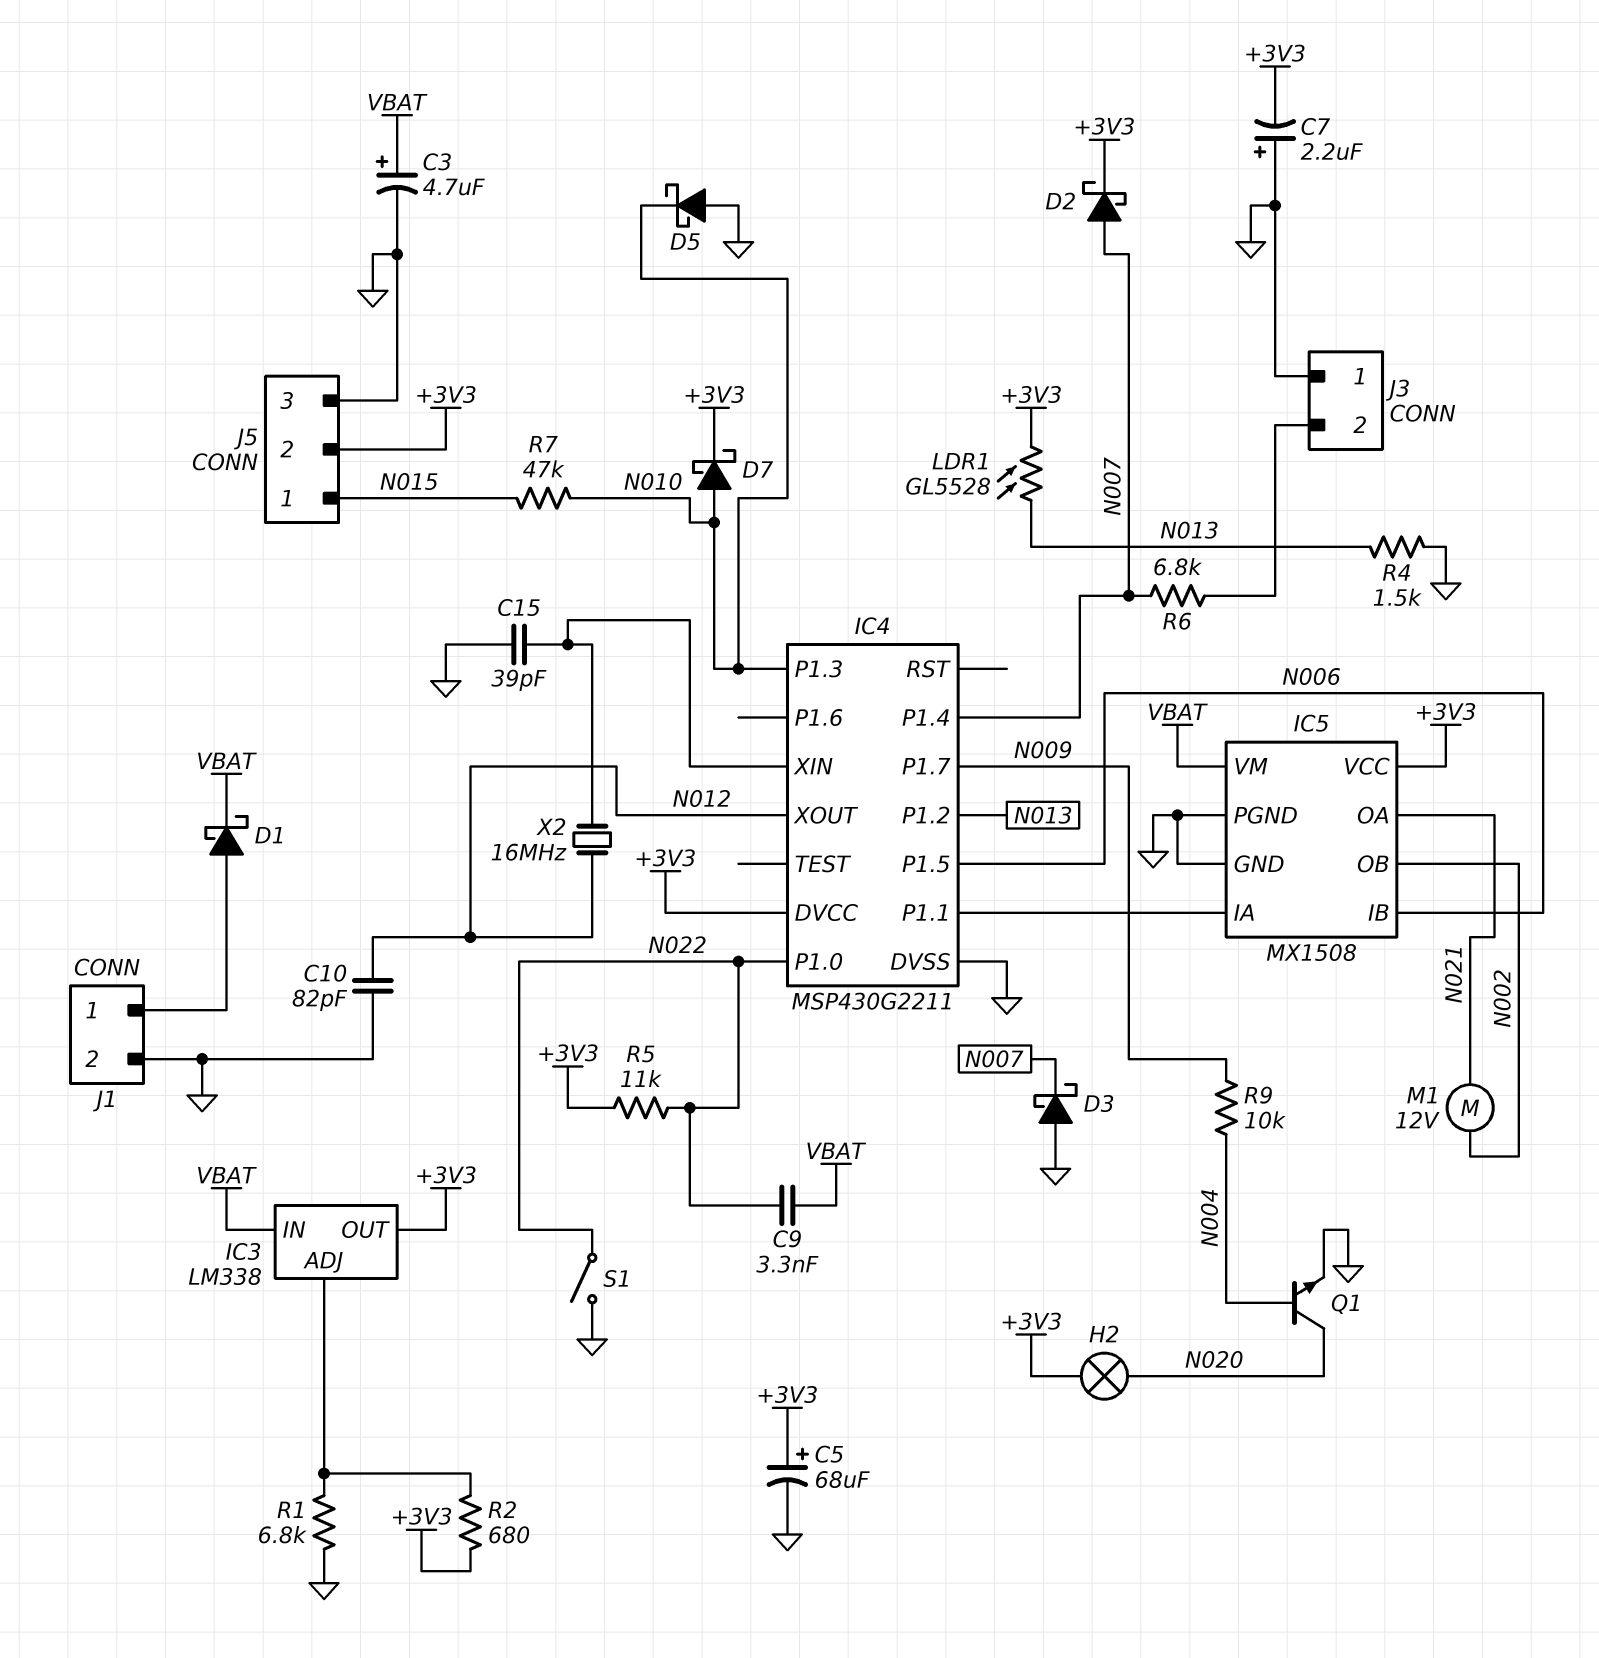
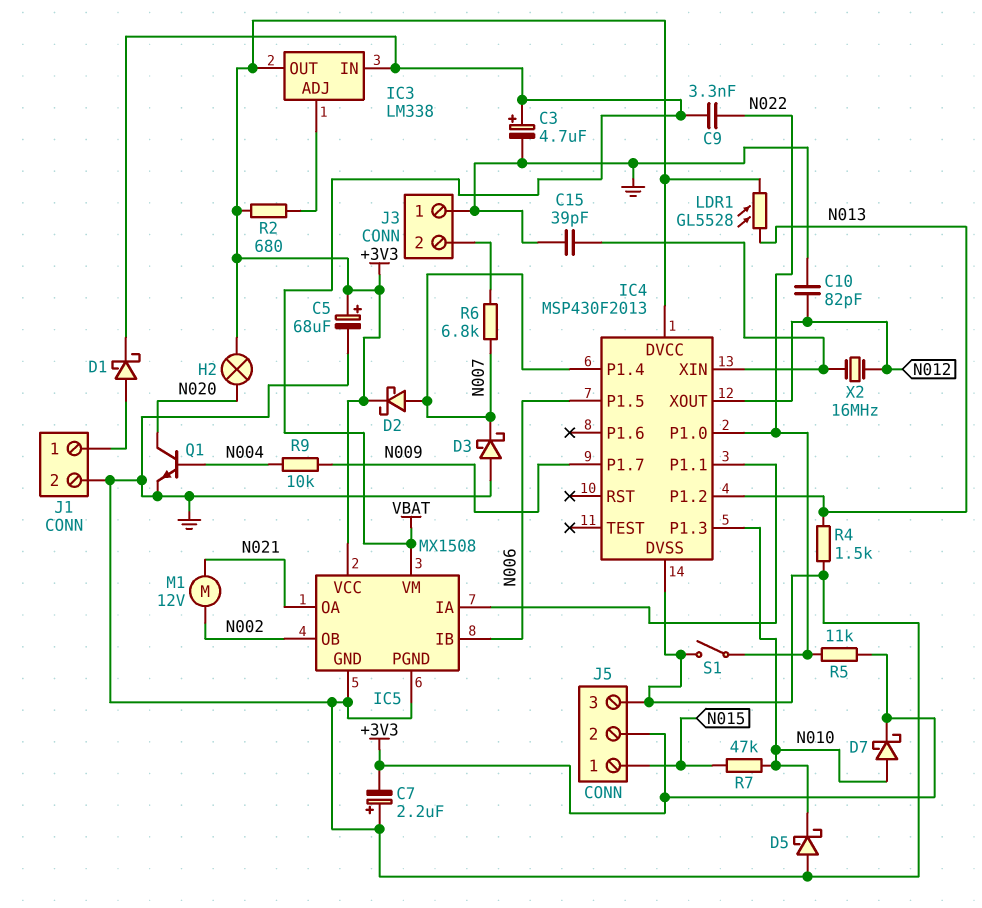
IC4: MSP430G2211 -> MSP430F2013
R1: 6.8k (GND, IC3/ADJ) -> none

